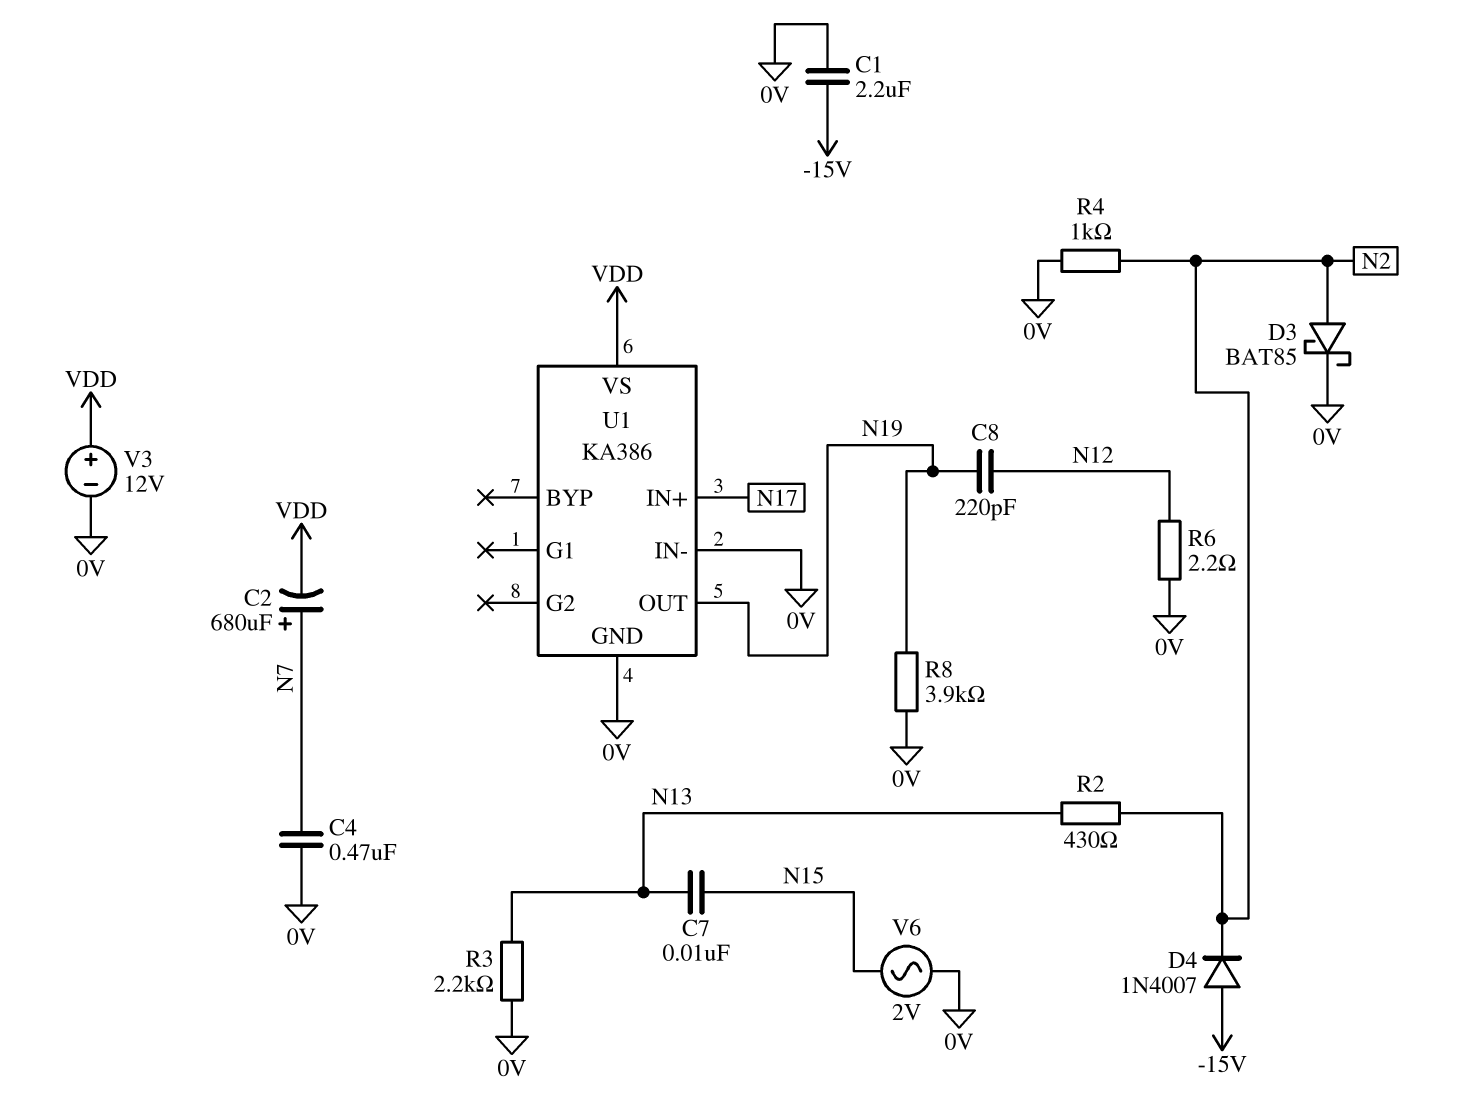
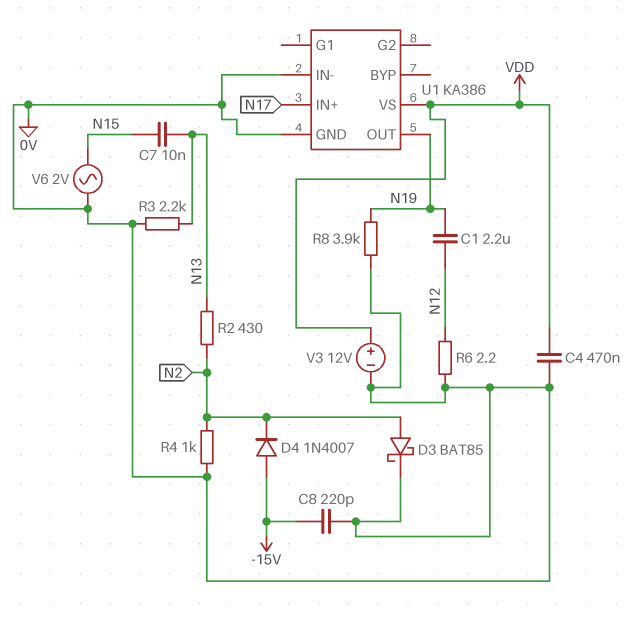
C1: 2.2uF (-15V, 0V) -> 2.2uF (N12, N19)
C2: 680uF (plus N7, minus VDD) -> none
C4: 470nF (0V, N7) -> 470nF (0V, VDD)
C8: 220pF (N12, N19) -> 220pF (-15V, 0V)

